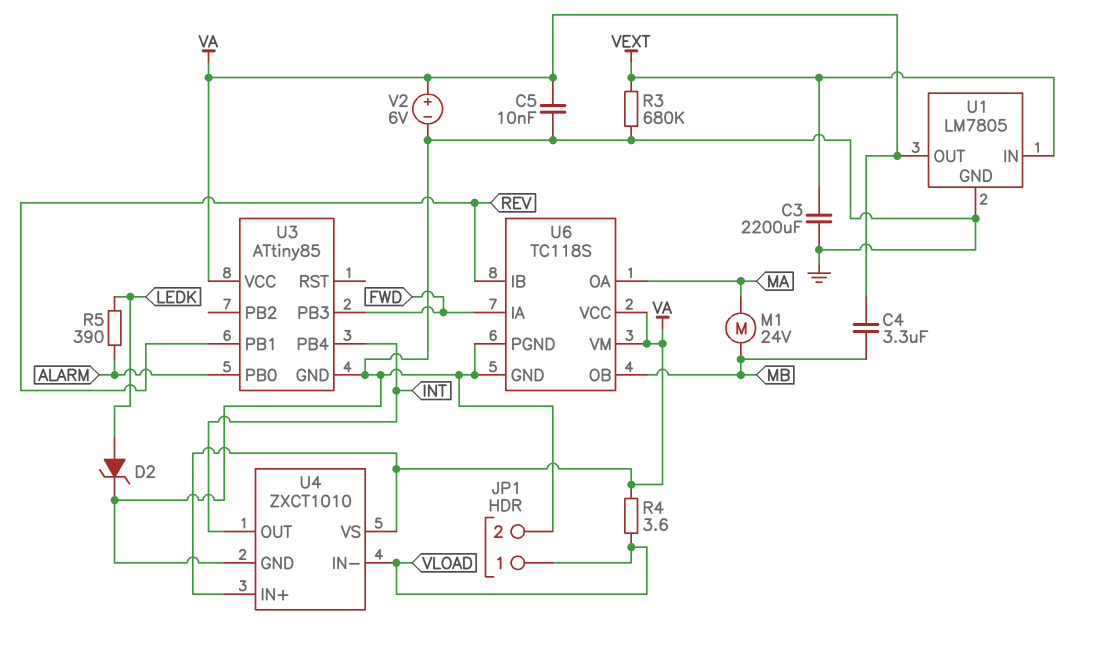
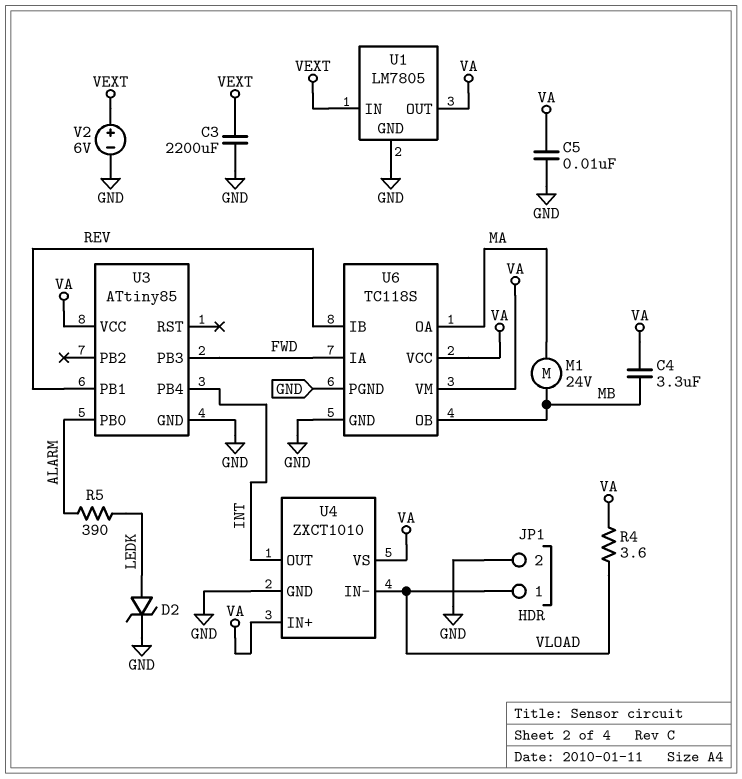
R3: 680k (GND, VEXT) -> none
V2: 6V (plus VA, minus GND) -> 6V (plus VEXT, minus GND)

